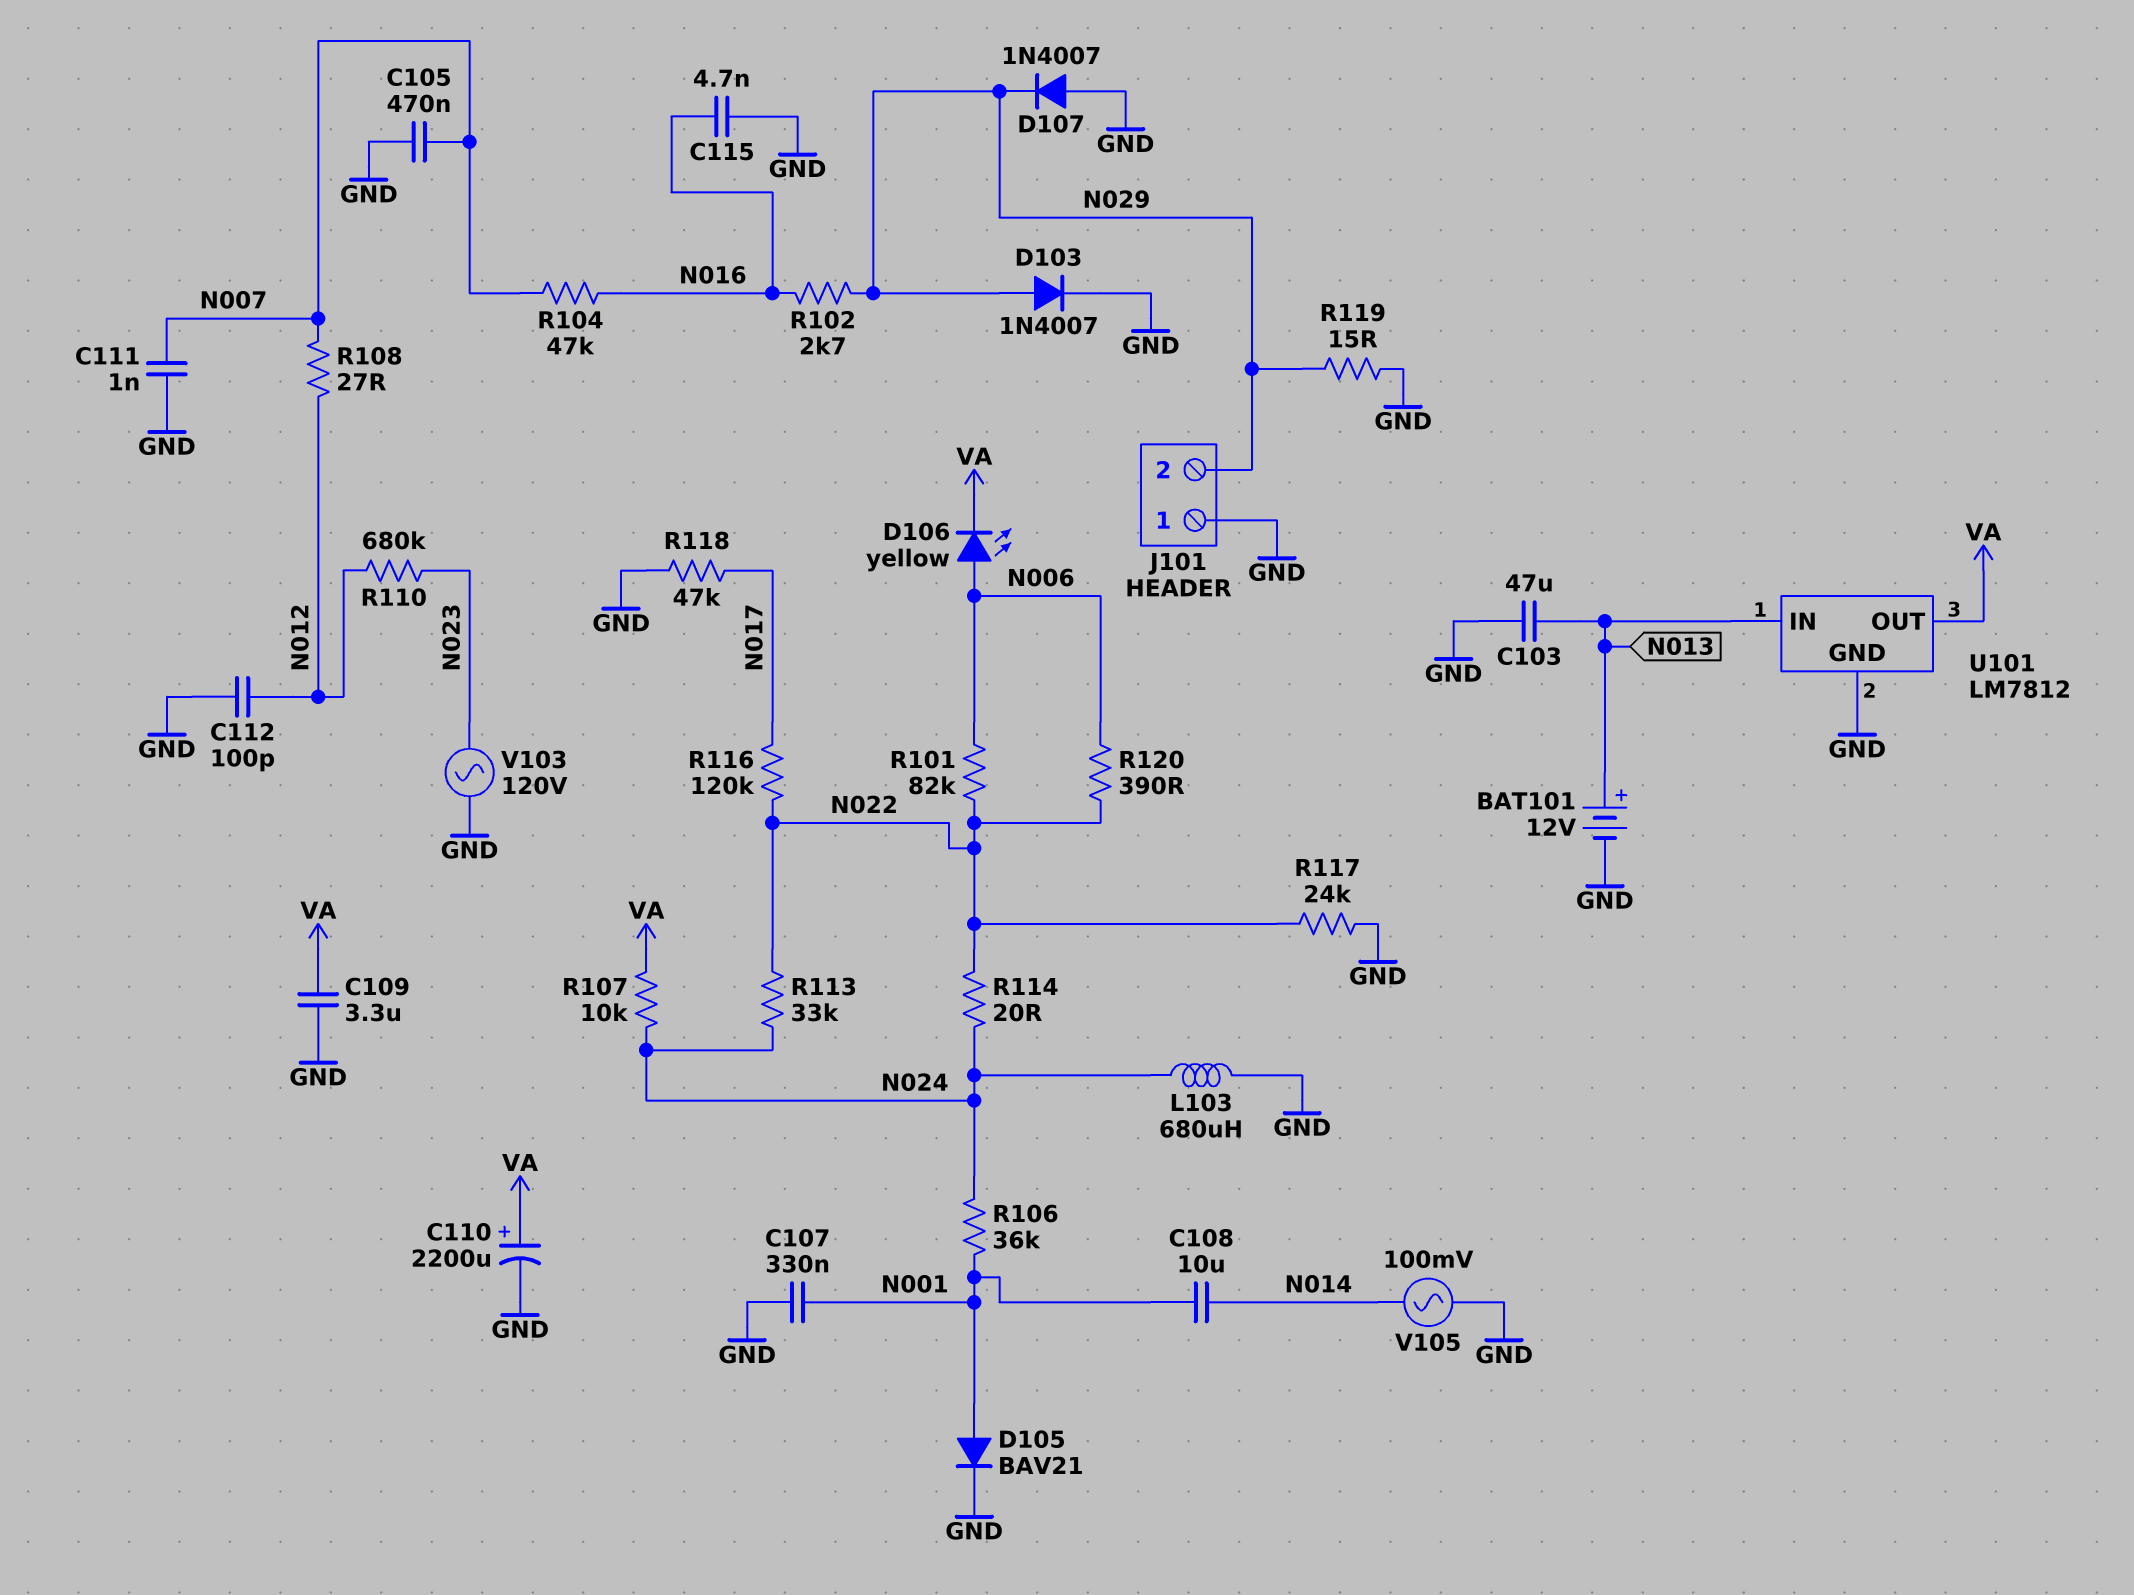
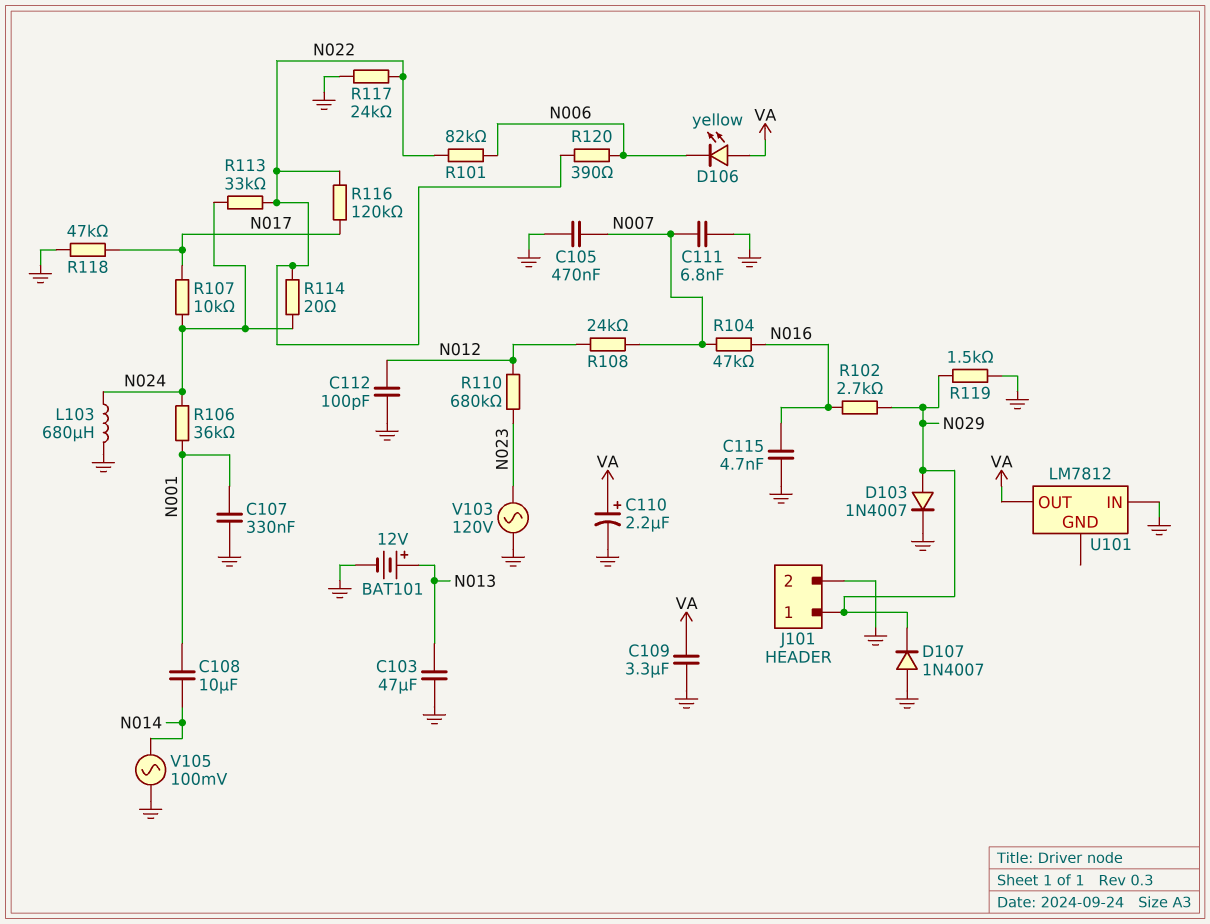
C110: 2200uF (plus VA, minus GND) -> 2.2uF (plus VA, minus GND)
C111: 1nF (GND, N007) -> 6.8nF (GND, N007)
D105: diode BAV21 (A N001, K GND) -> none
D106: LED yellow (A N006, K VA) -> LED yellow (A VA, K N006)
J101 pin 1: GND -> N029
J101 pin 2: N029 -> GND
R107: 10k (N024, VA) -> 10k (N017, N024)
R108: 27 (N007, N012) -> 24k (N007, N012)
R119: 15 (GND, N029) -> 1.5k (GND, N029)
U101 pin GND: GND -> none
U101 pin IN: N013 -> GND

